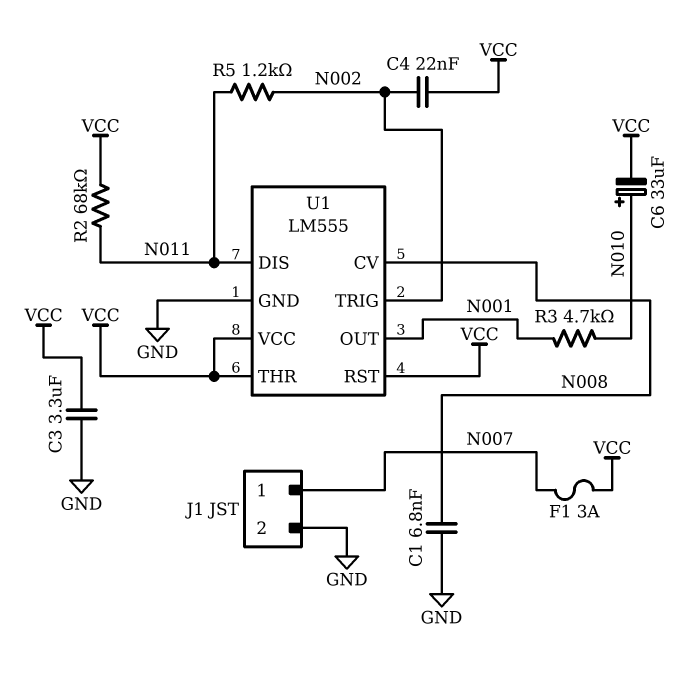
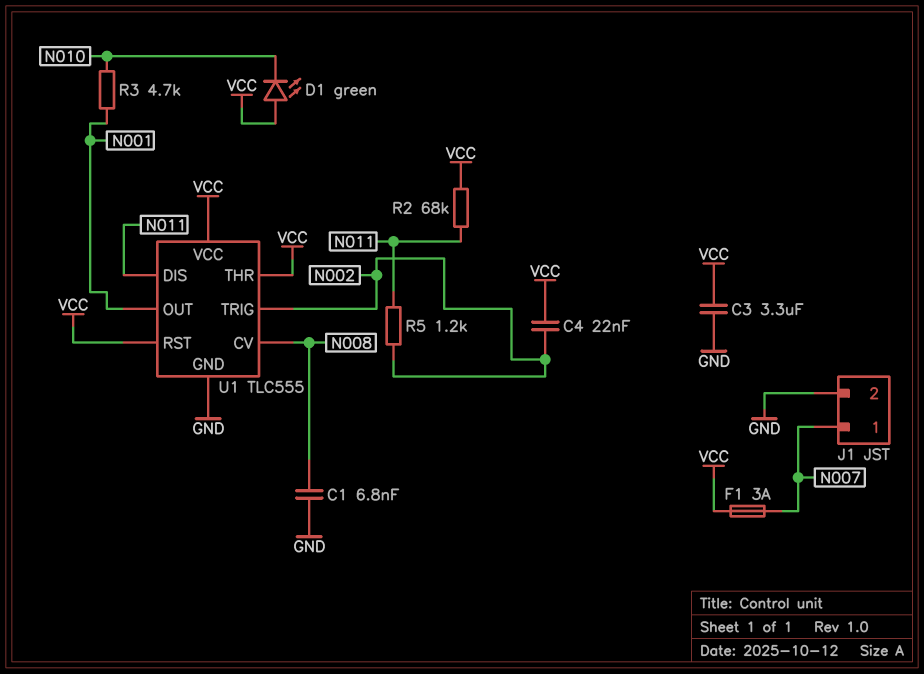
C6: 33uF (plus N010, minus VCC) -> none
D1: none -> LED green (A VCC, K N010)
U1: LM555 -> TLC555

